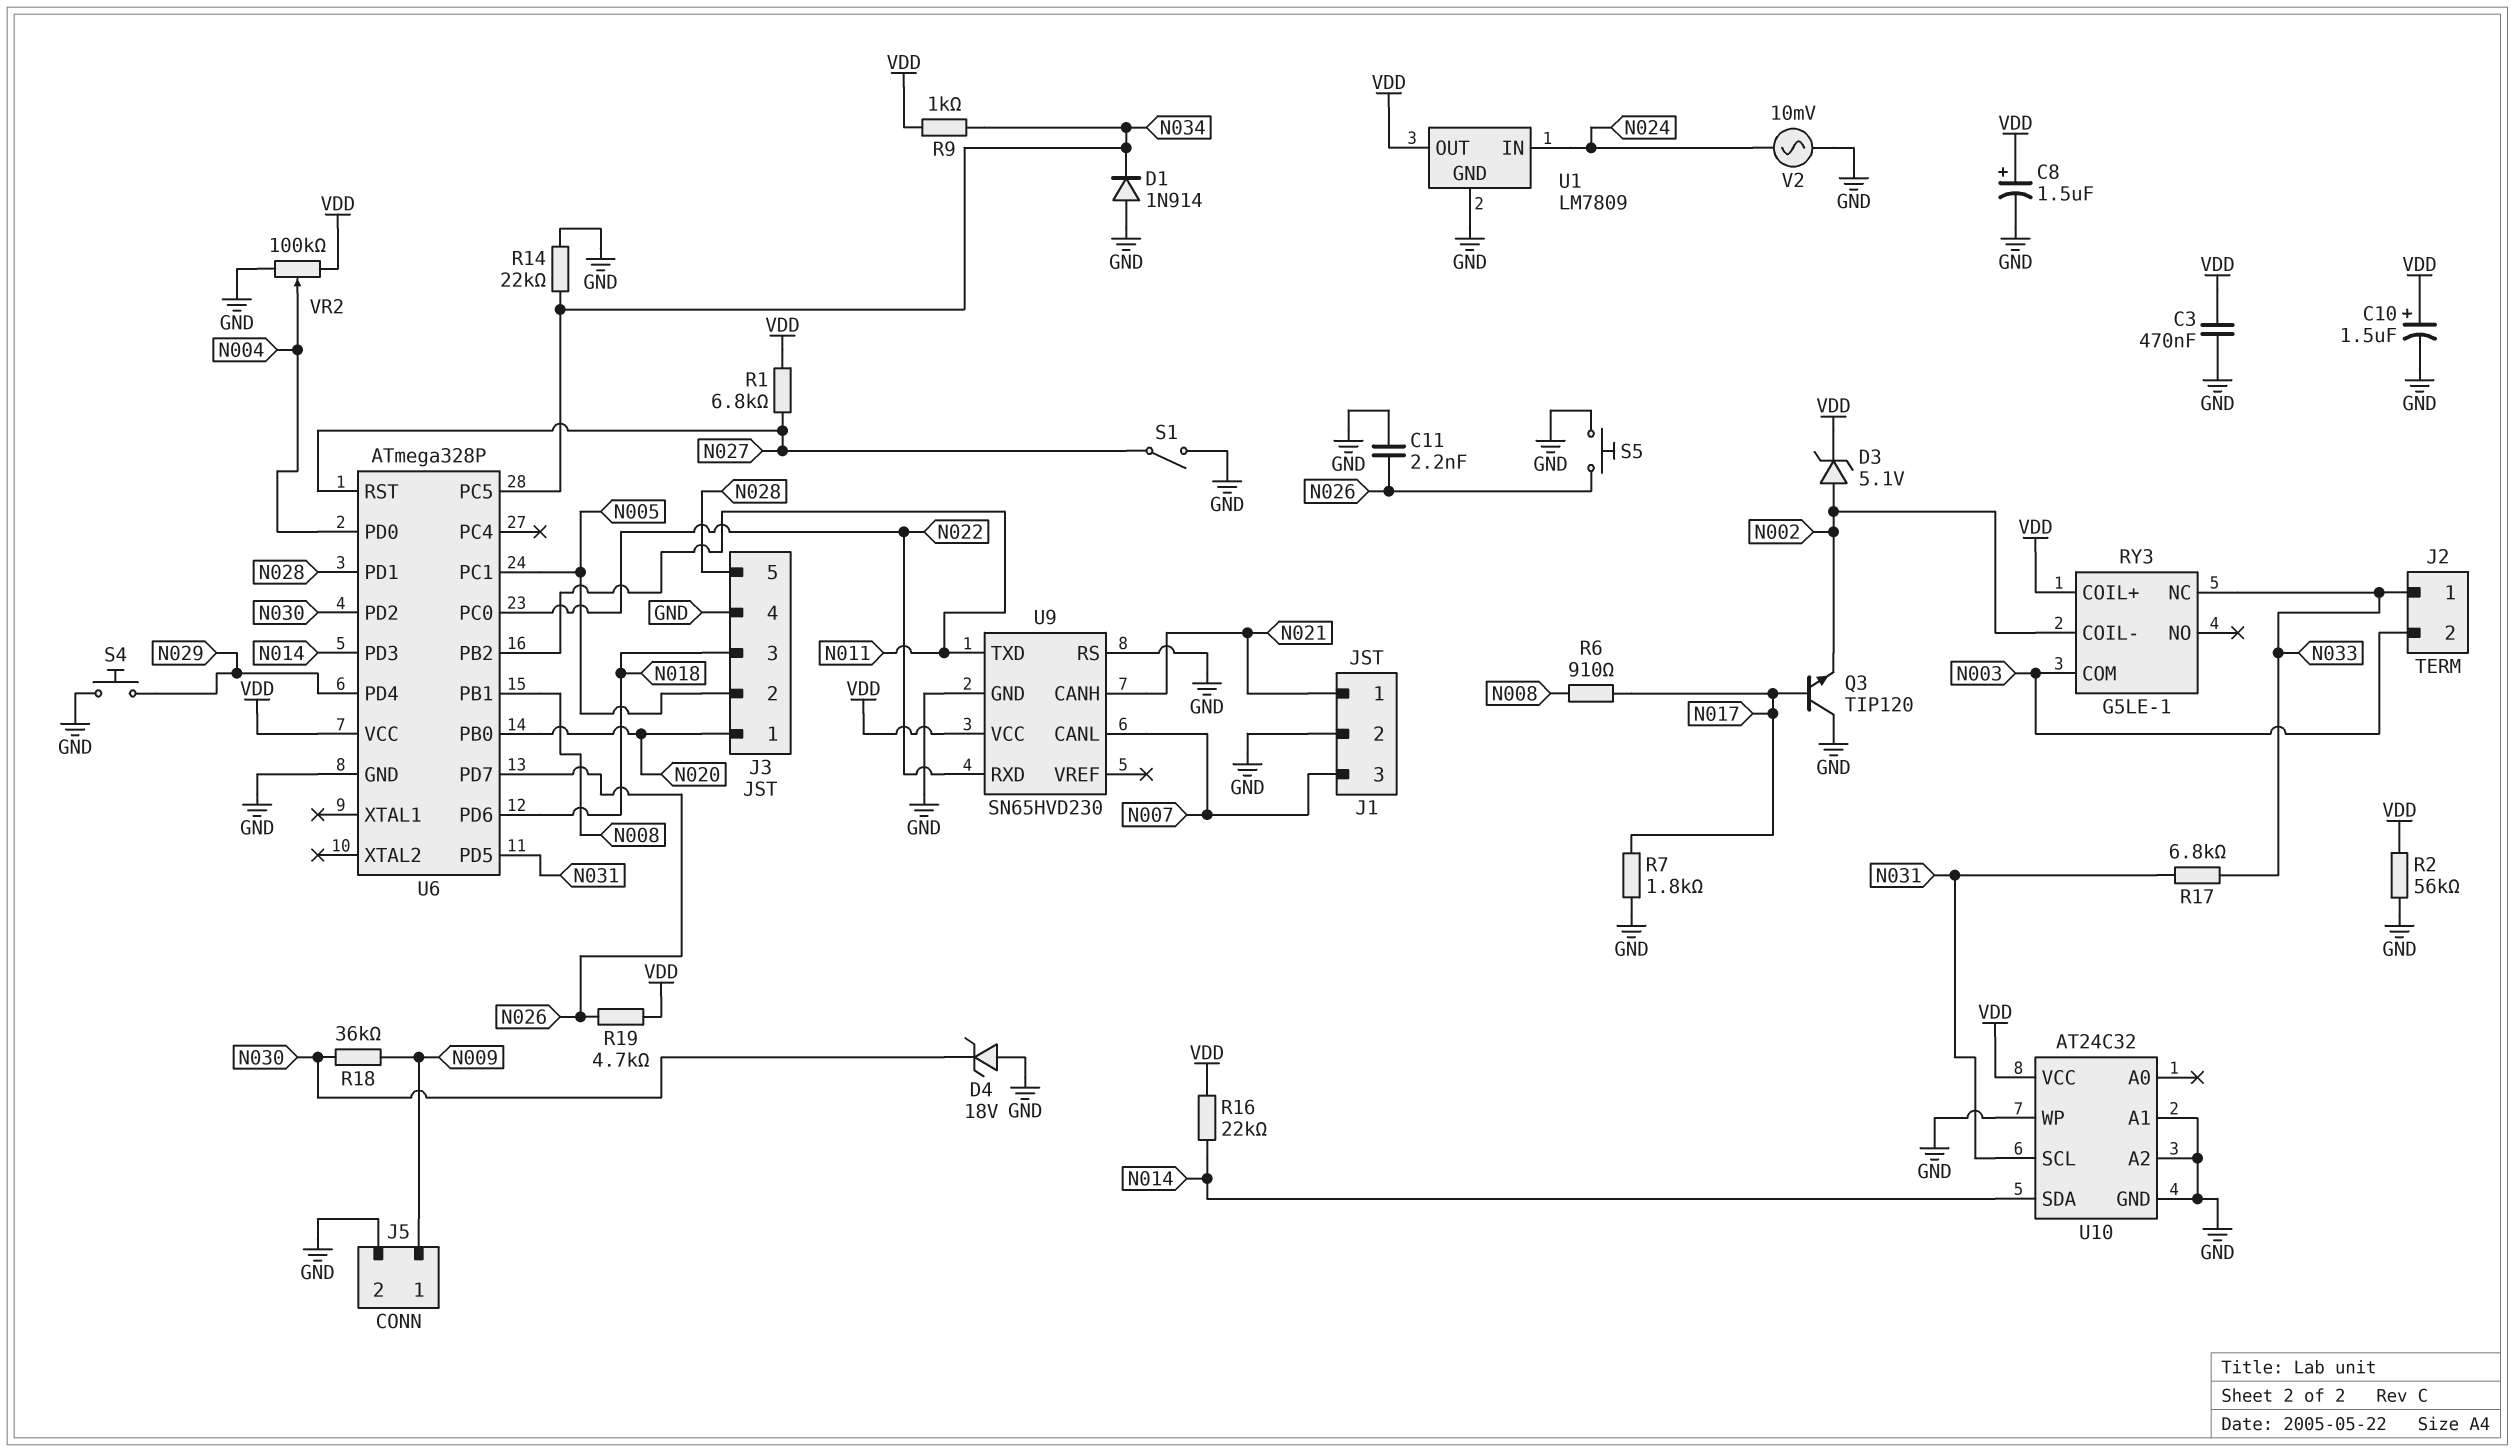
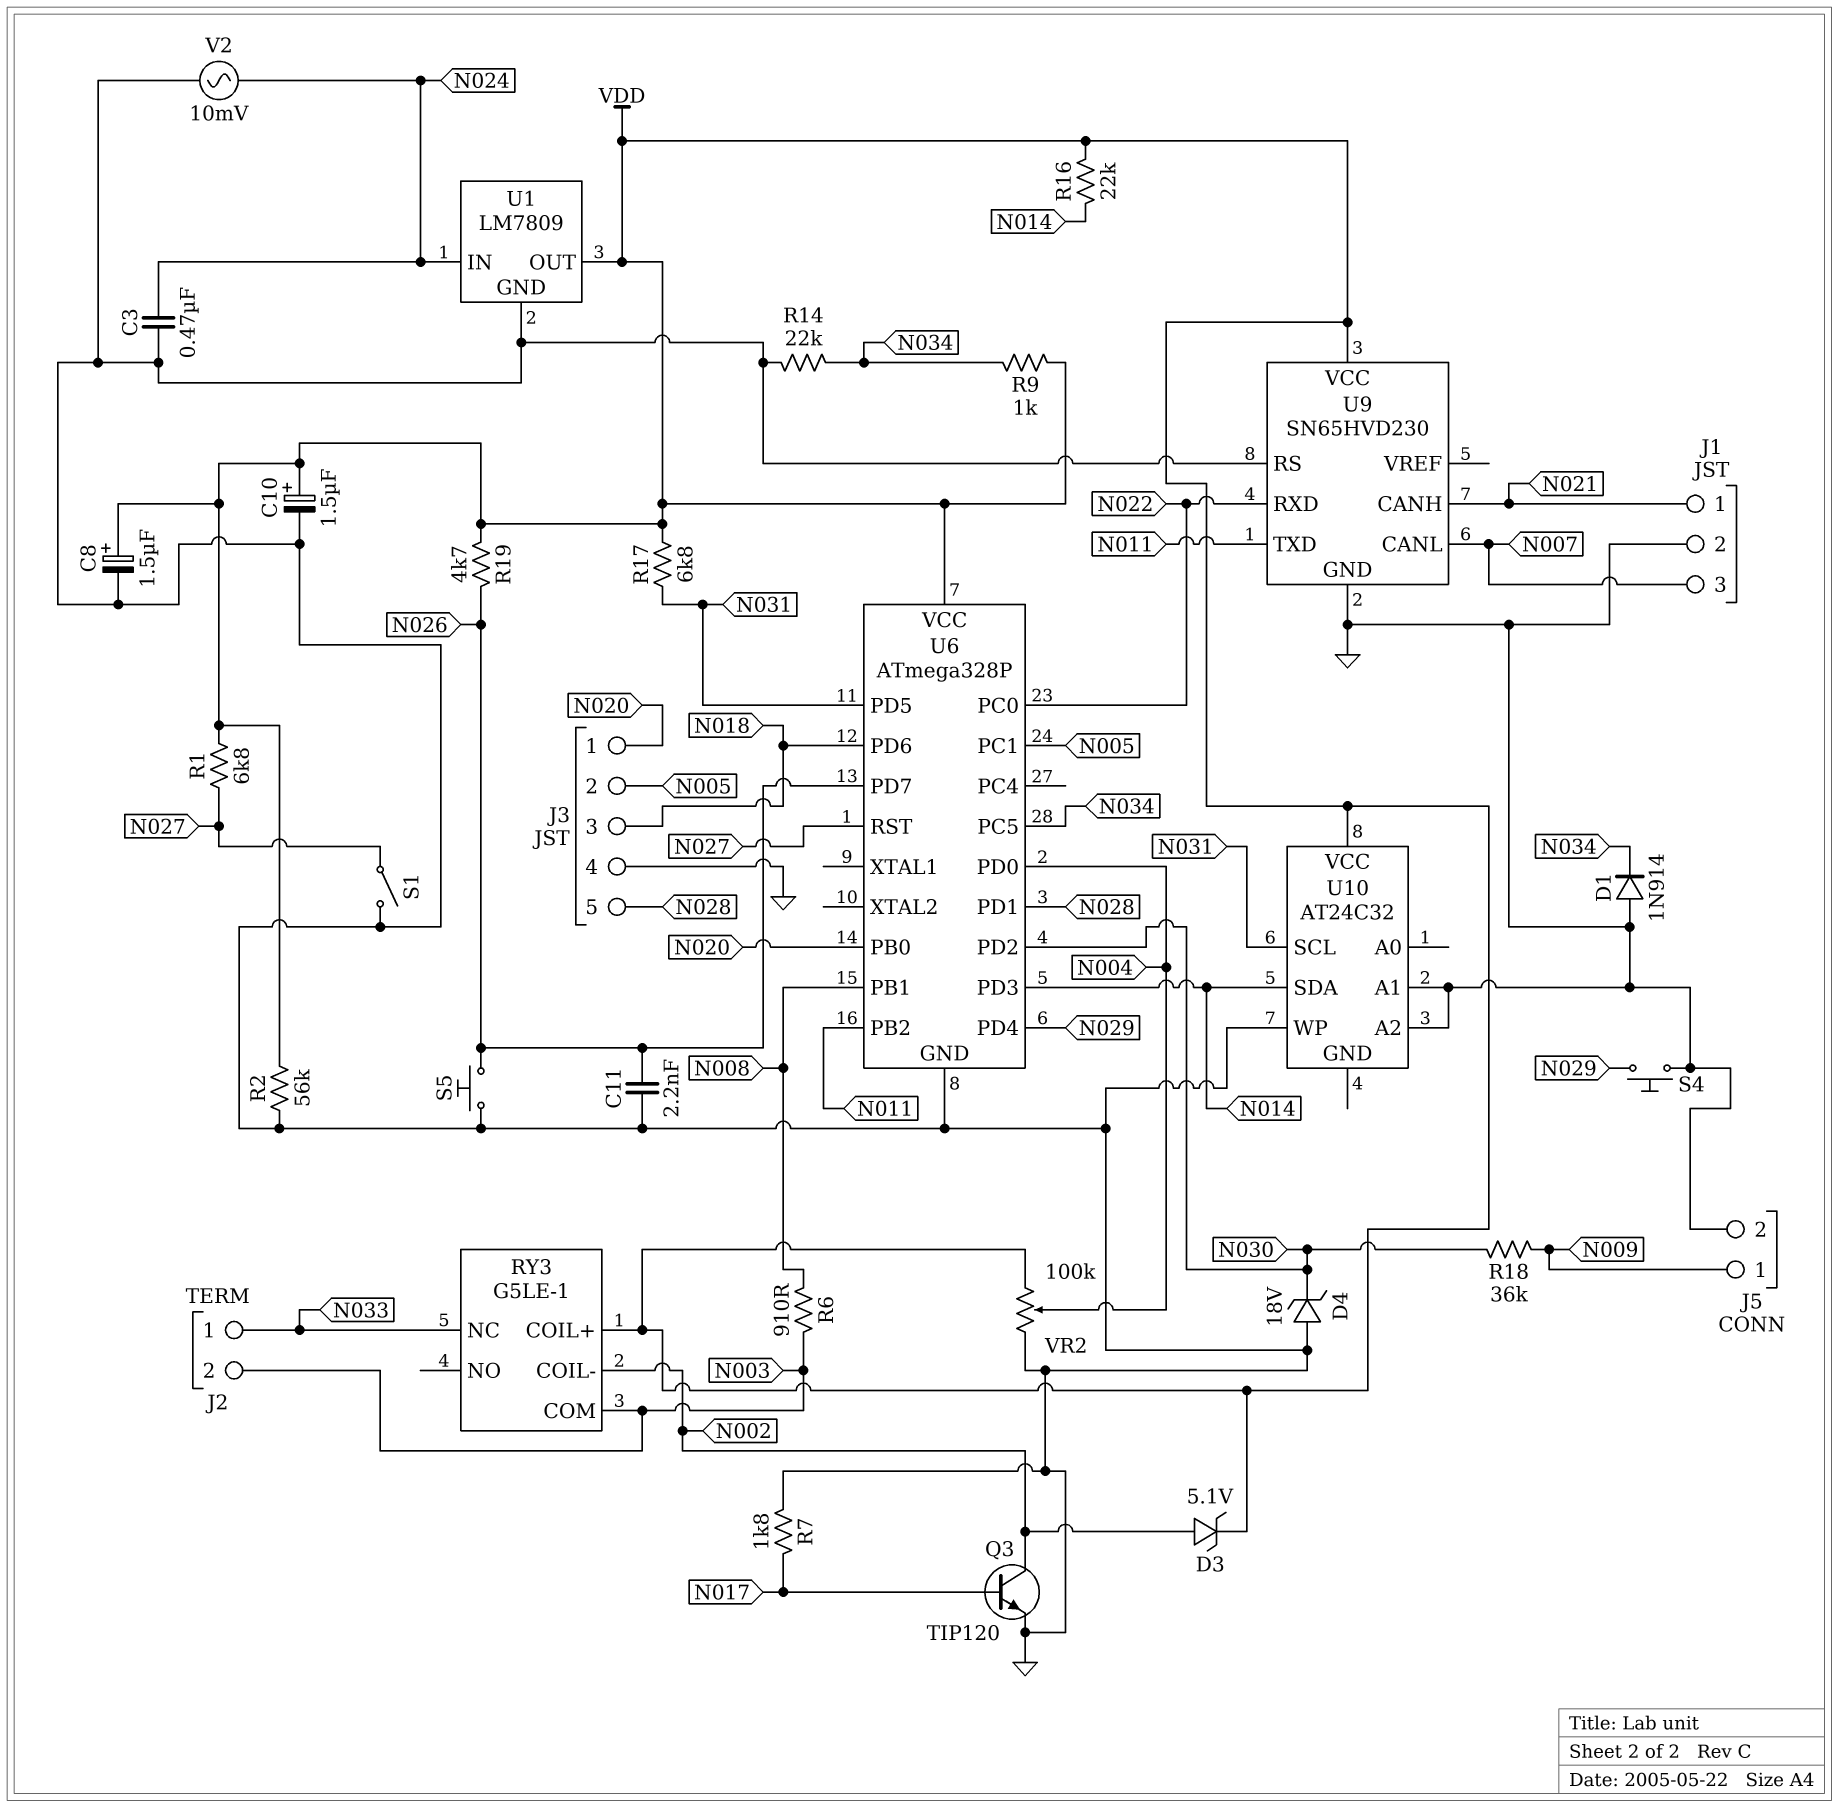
C3: 470nF (GND, VDD) -> 470nF (GND, N024)
Q3: NPN TIP120 (B N017, C GND, E N002) -> NPN TIP120 (B N017, C N002, E GND)
R6: 910 (N008, N017) -> 910 (N003, N008)
R17: 6.8k (N031, N033) -> 6.8k (N031, VDD)
U10 pin GND: GND -> none

